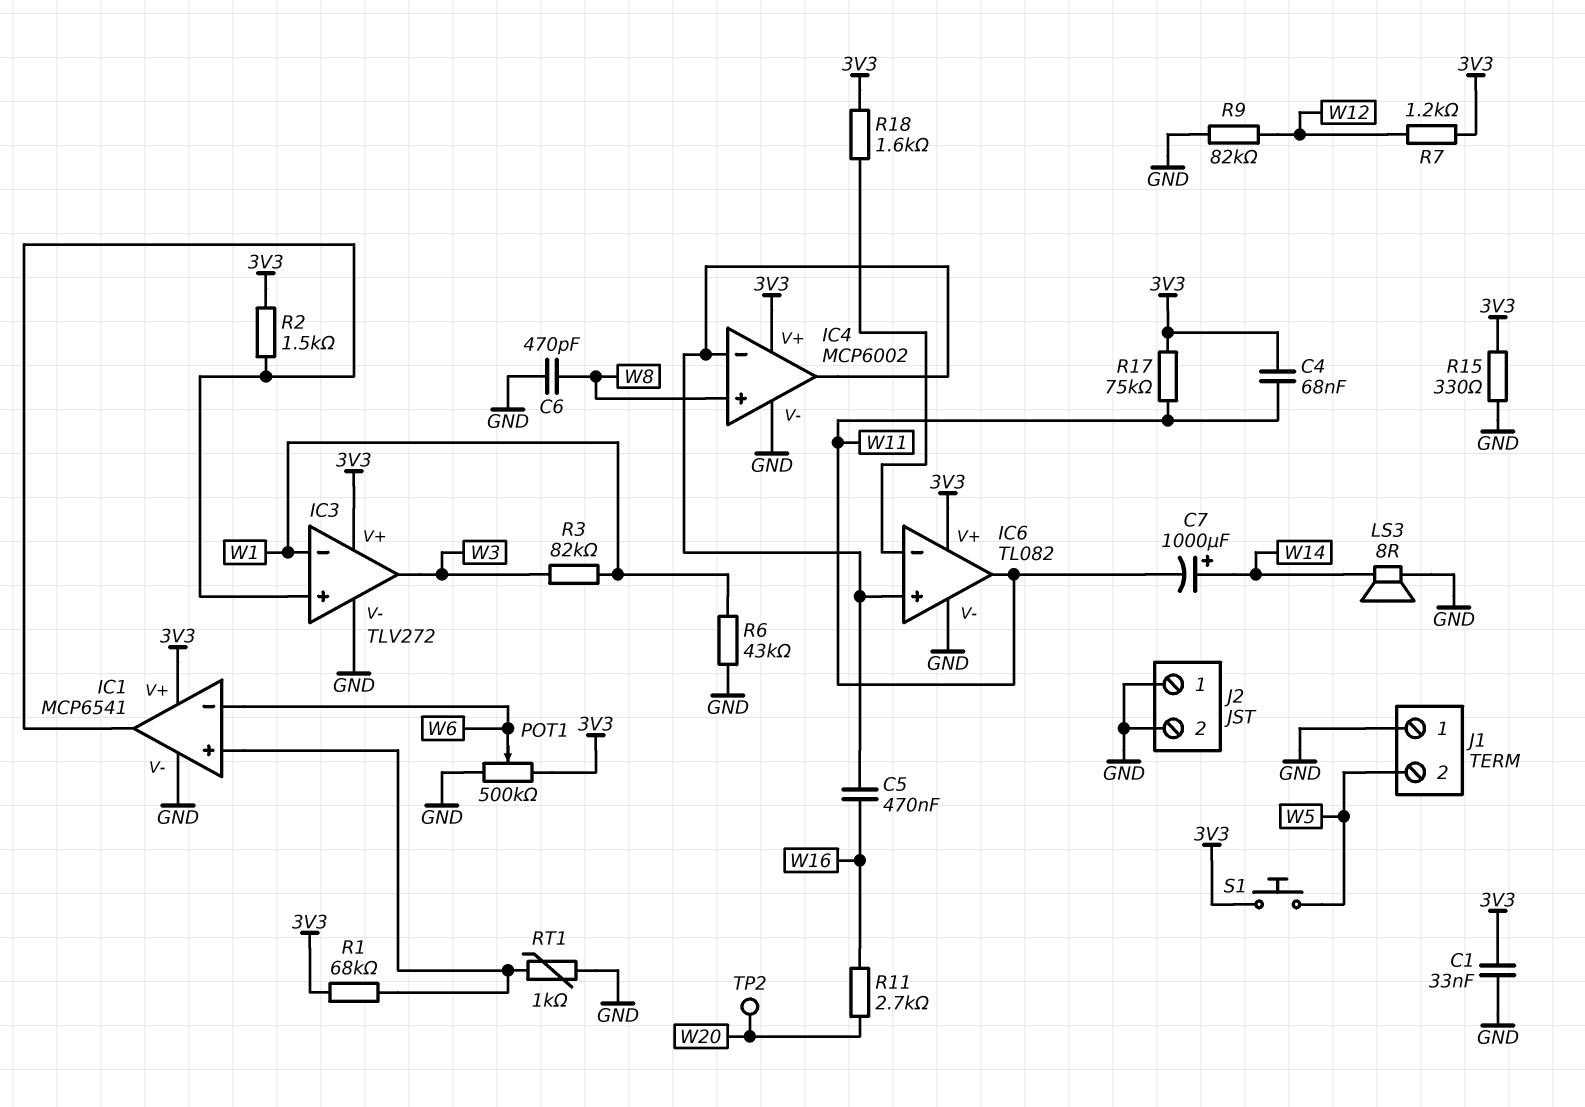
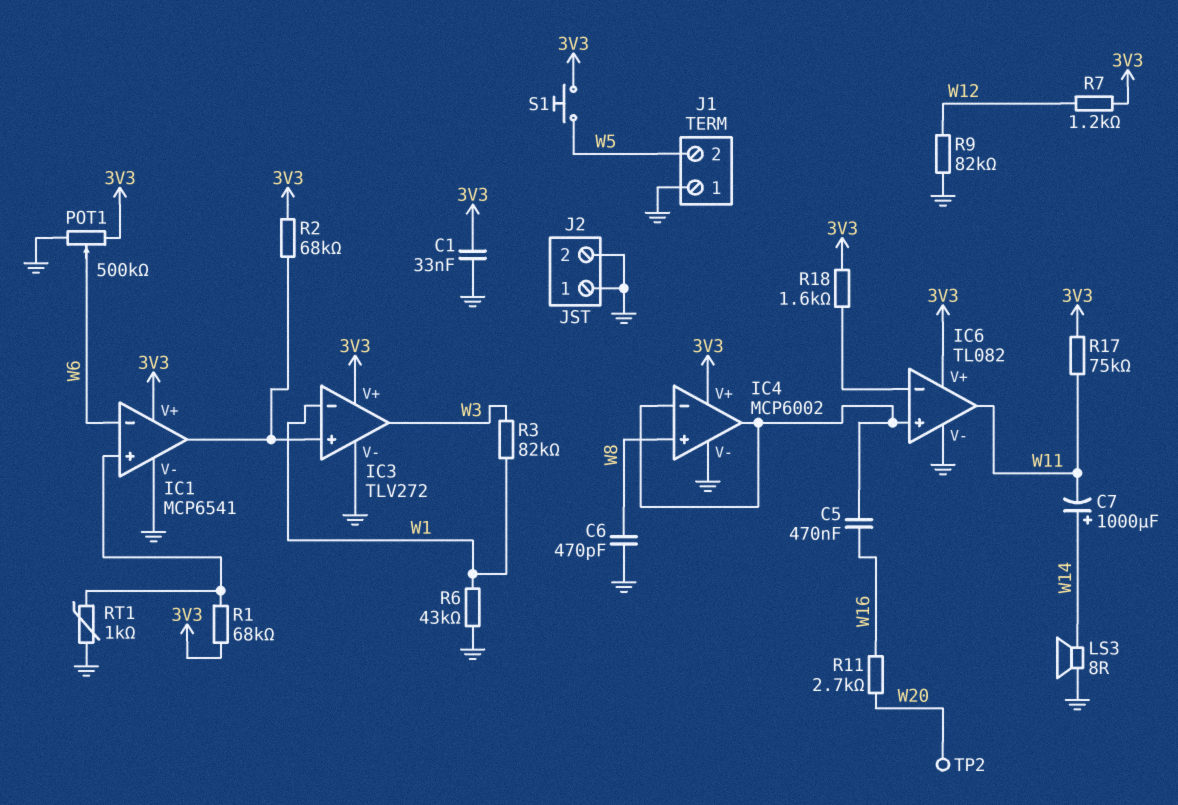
C4: 68nF (3V3, W11) -> none
R2: 1.5k (3V3, IC1/out) -> 68k (3V3, IC1/out)
R15: 330 (3V3, GND) -> none

